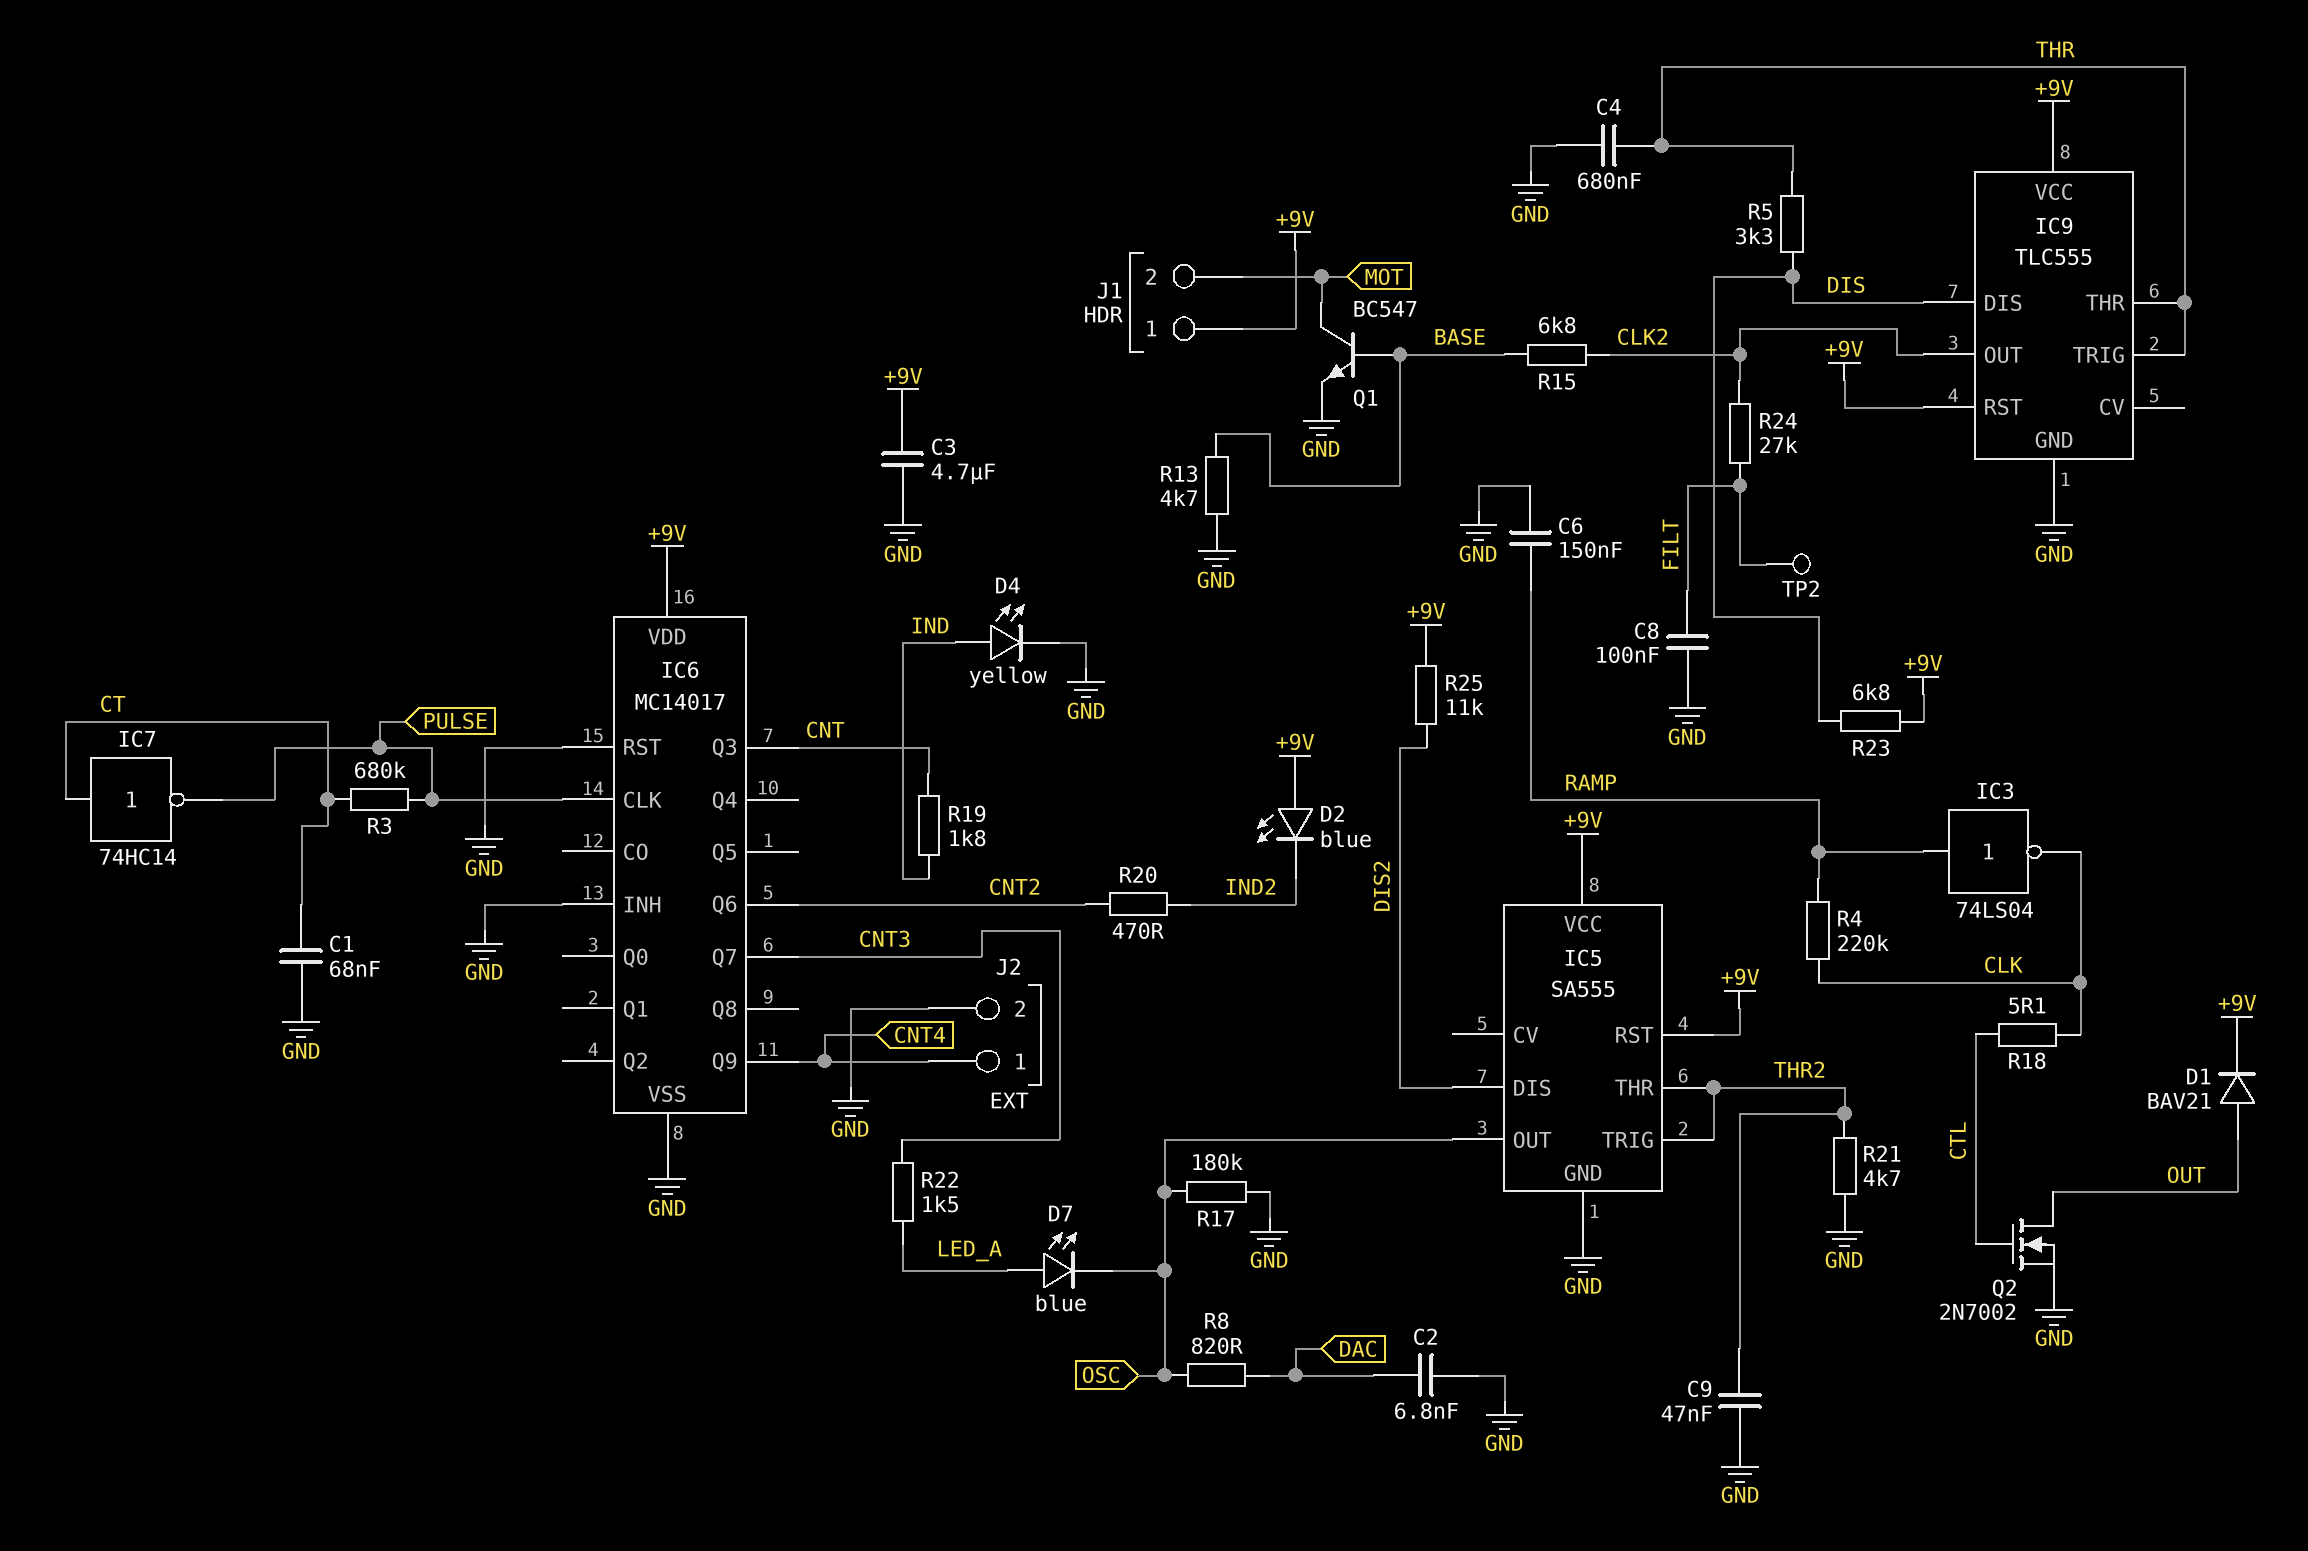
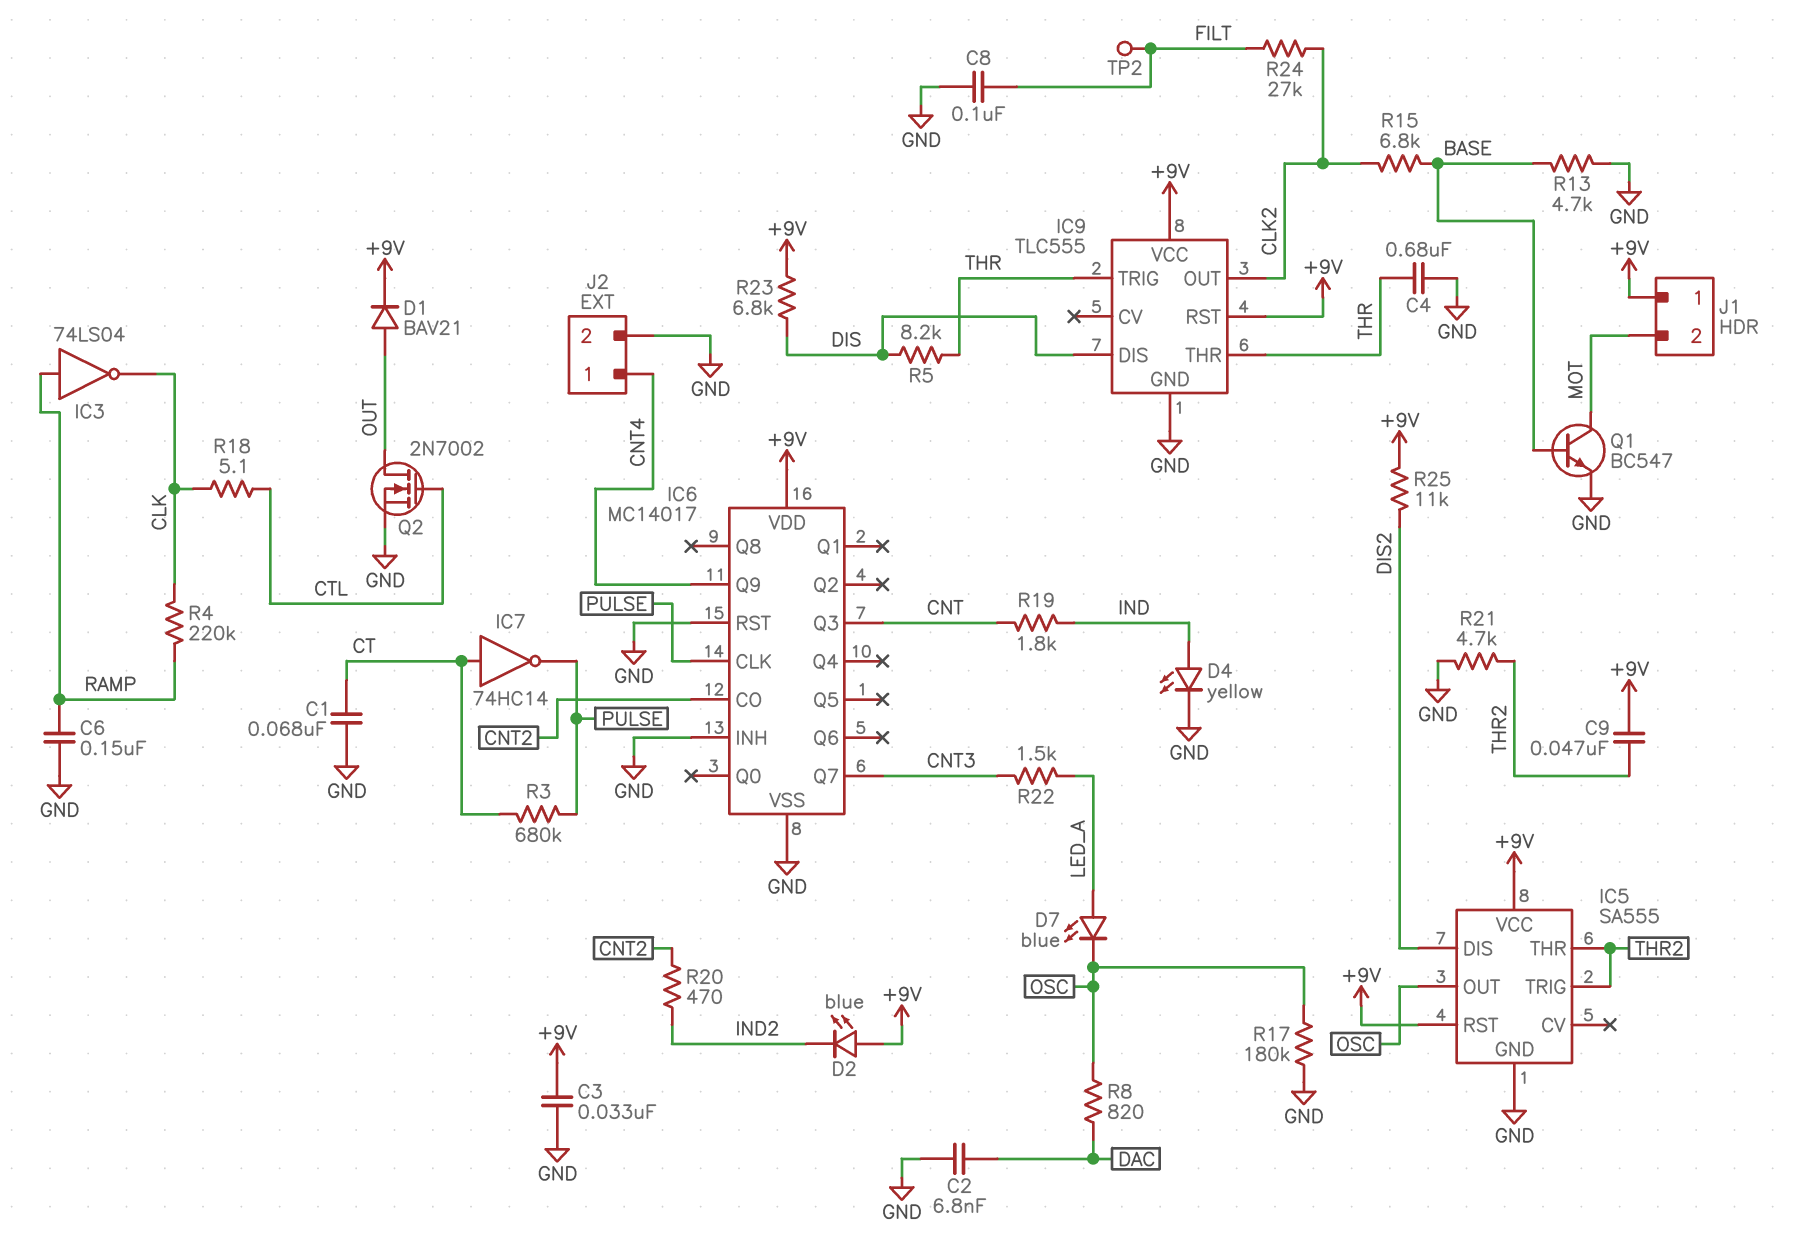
C3: 4.7uF (+9V, GND) -> 33nF (+9V, GND)
C9: 47nF (GND, THR2) -> 47nF (+9V, THR2)
IC6 pin CO: none -> CNT2
IC6 pin Q6: CNT2 -> none
R5: 3.3k (DIS, THR) -> 8.2k (DIS, THR)

